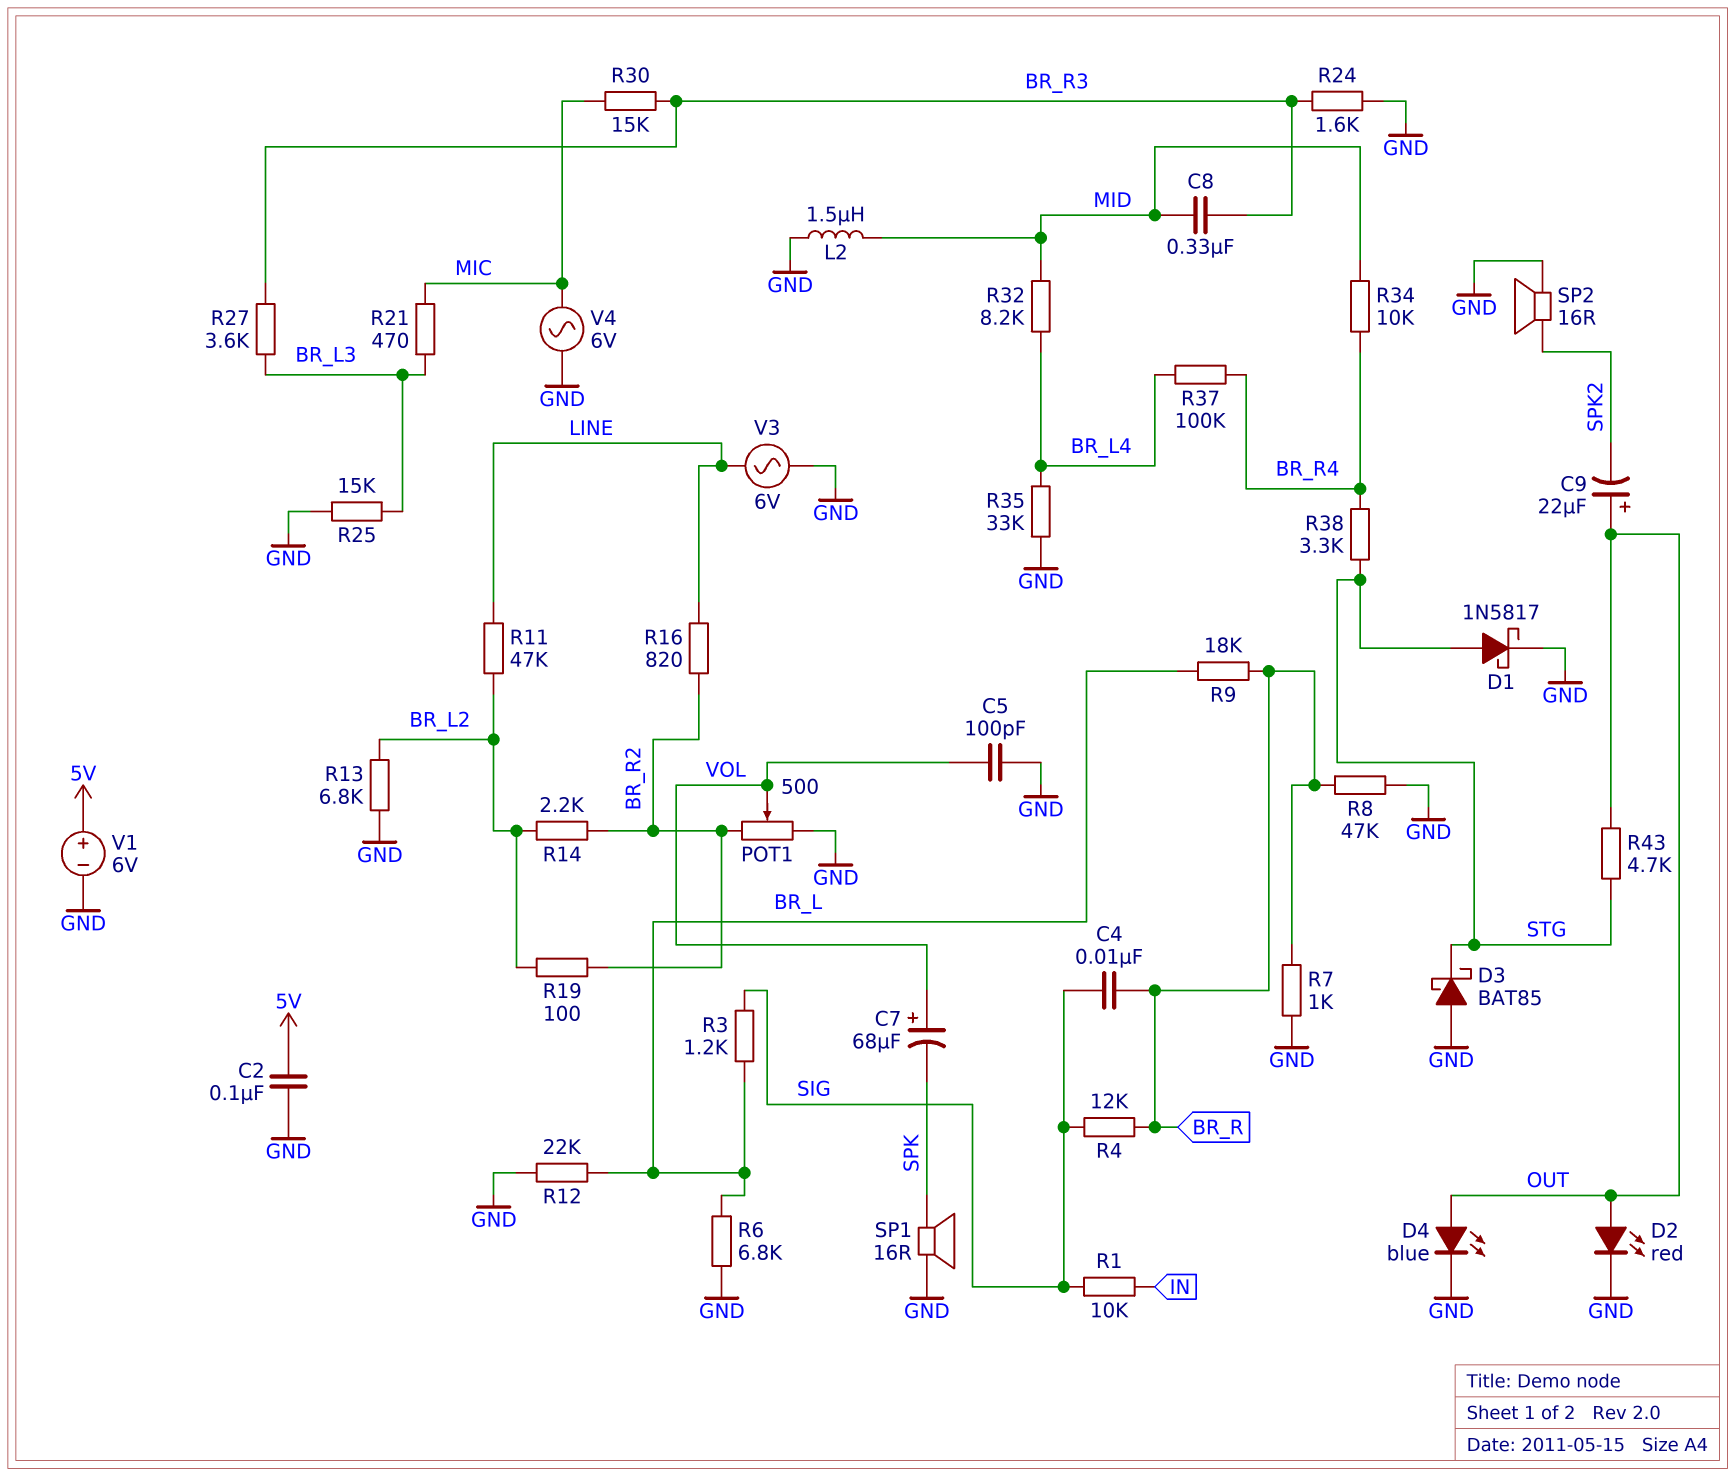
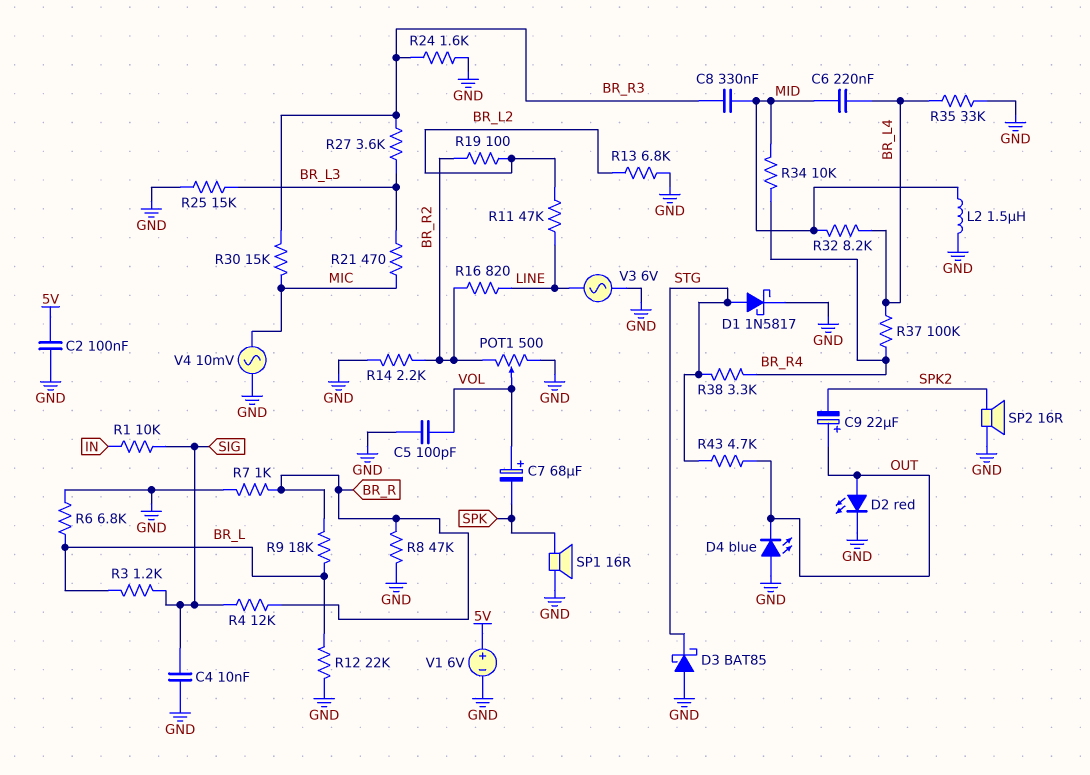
C4: 10nF (BR_R, SIG) -> 10nF (GND, SIG)
C6: none -> 220nF (BR_L4, MID)
D4: LED blue (A OUT, K GND) -> LED blue (A GND, K OUT)
R14: 2.2k (BR_L2, BR_R2) -> 2.2k (BR_R2, GND)
V4: AC 6V (GND, MIC) -> AC 10mV (GND, MIC)

